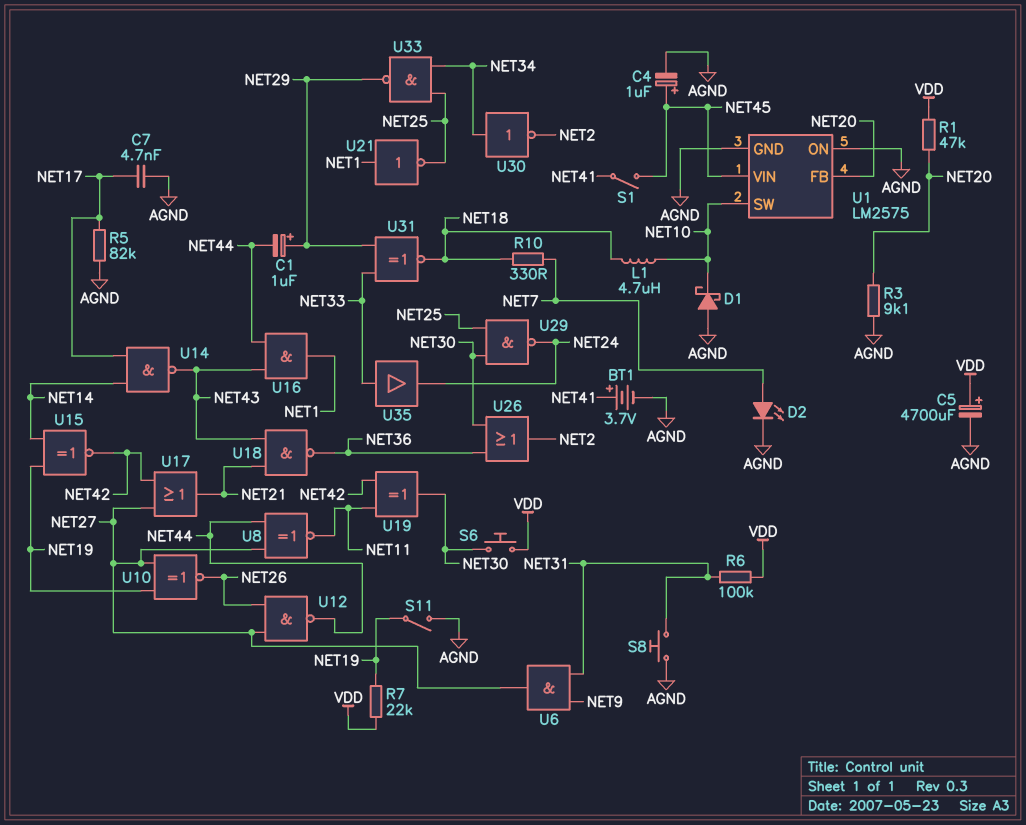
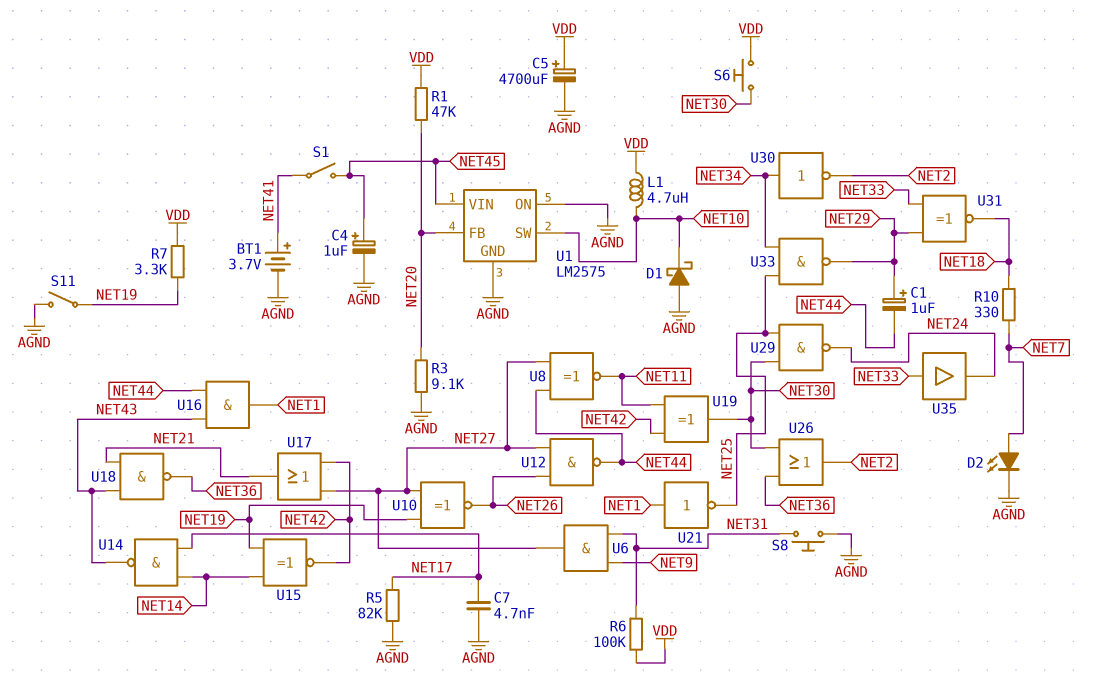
L1: 4.7uH (NET10, NET18) -> 4.7uH (NET10, VDD)
R7: 22k (NET19, VDD) -> 3.3k (NET19, VDD)

